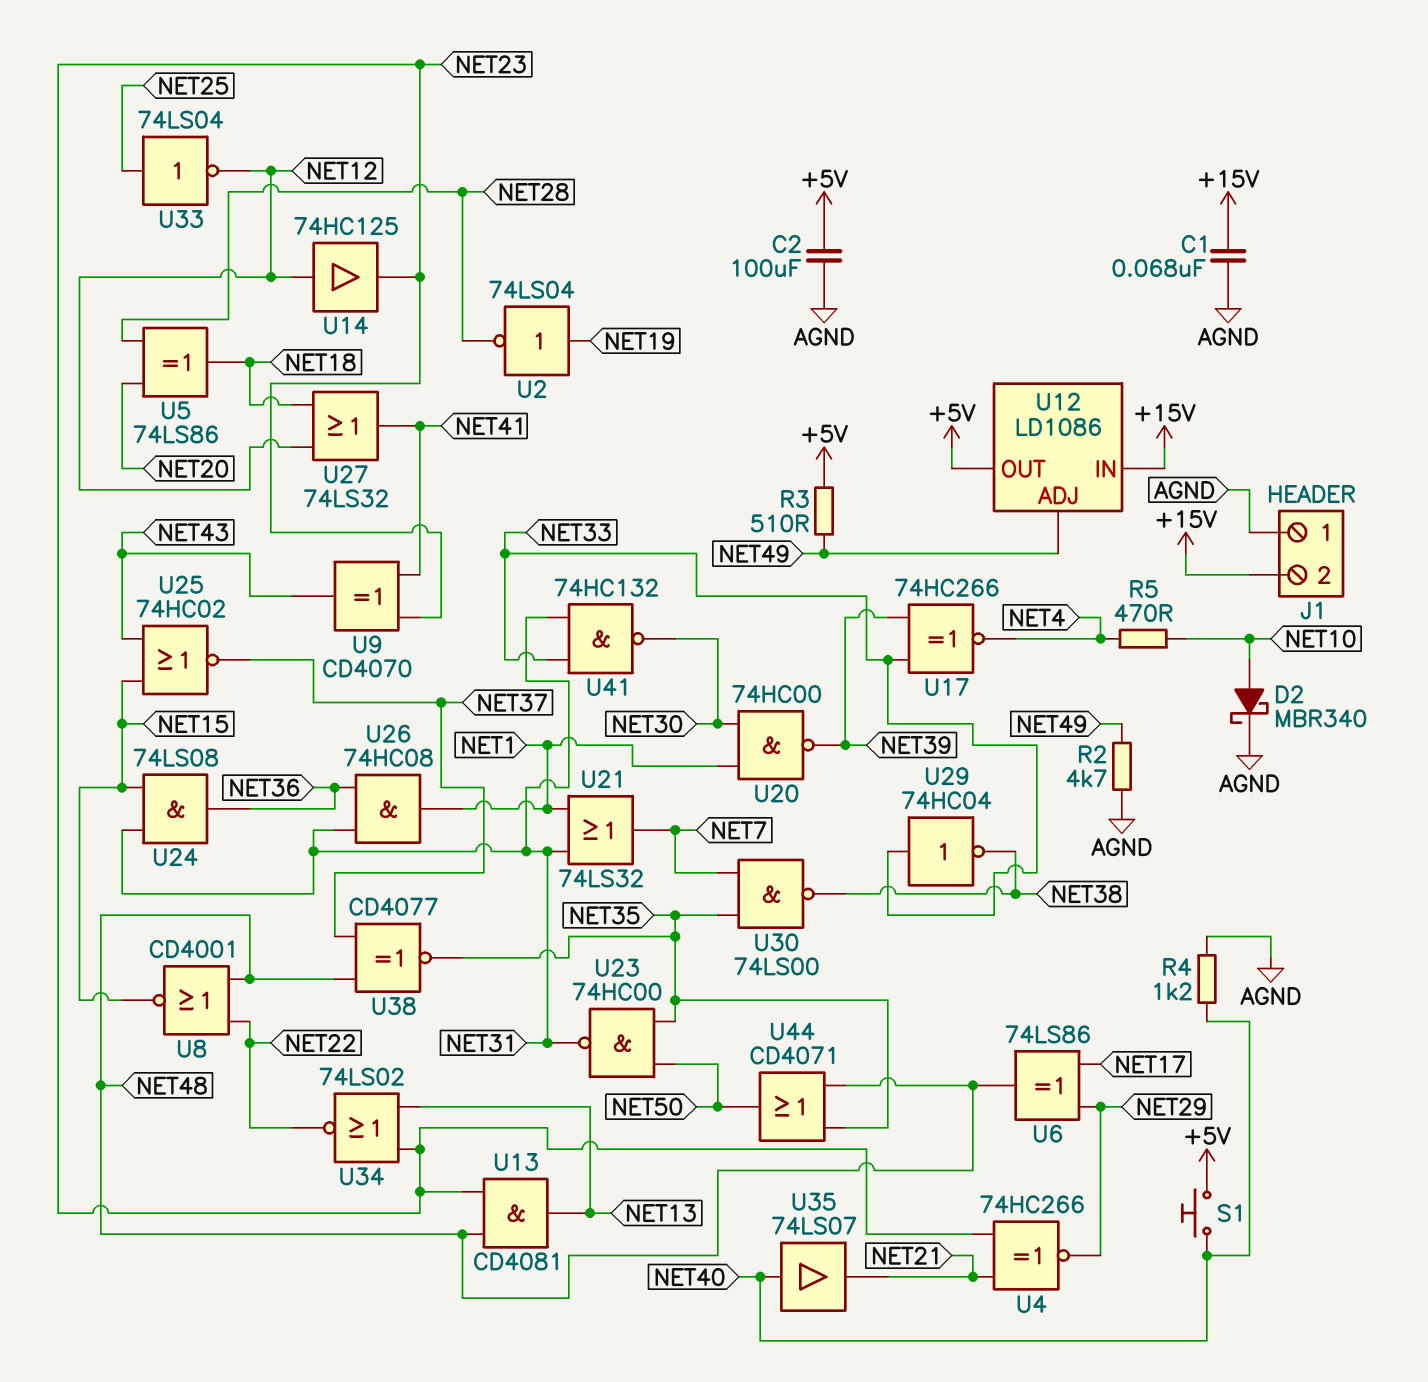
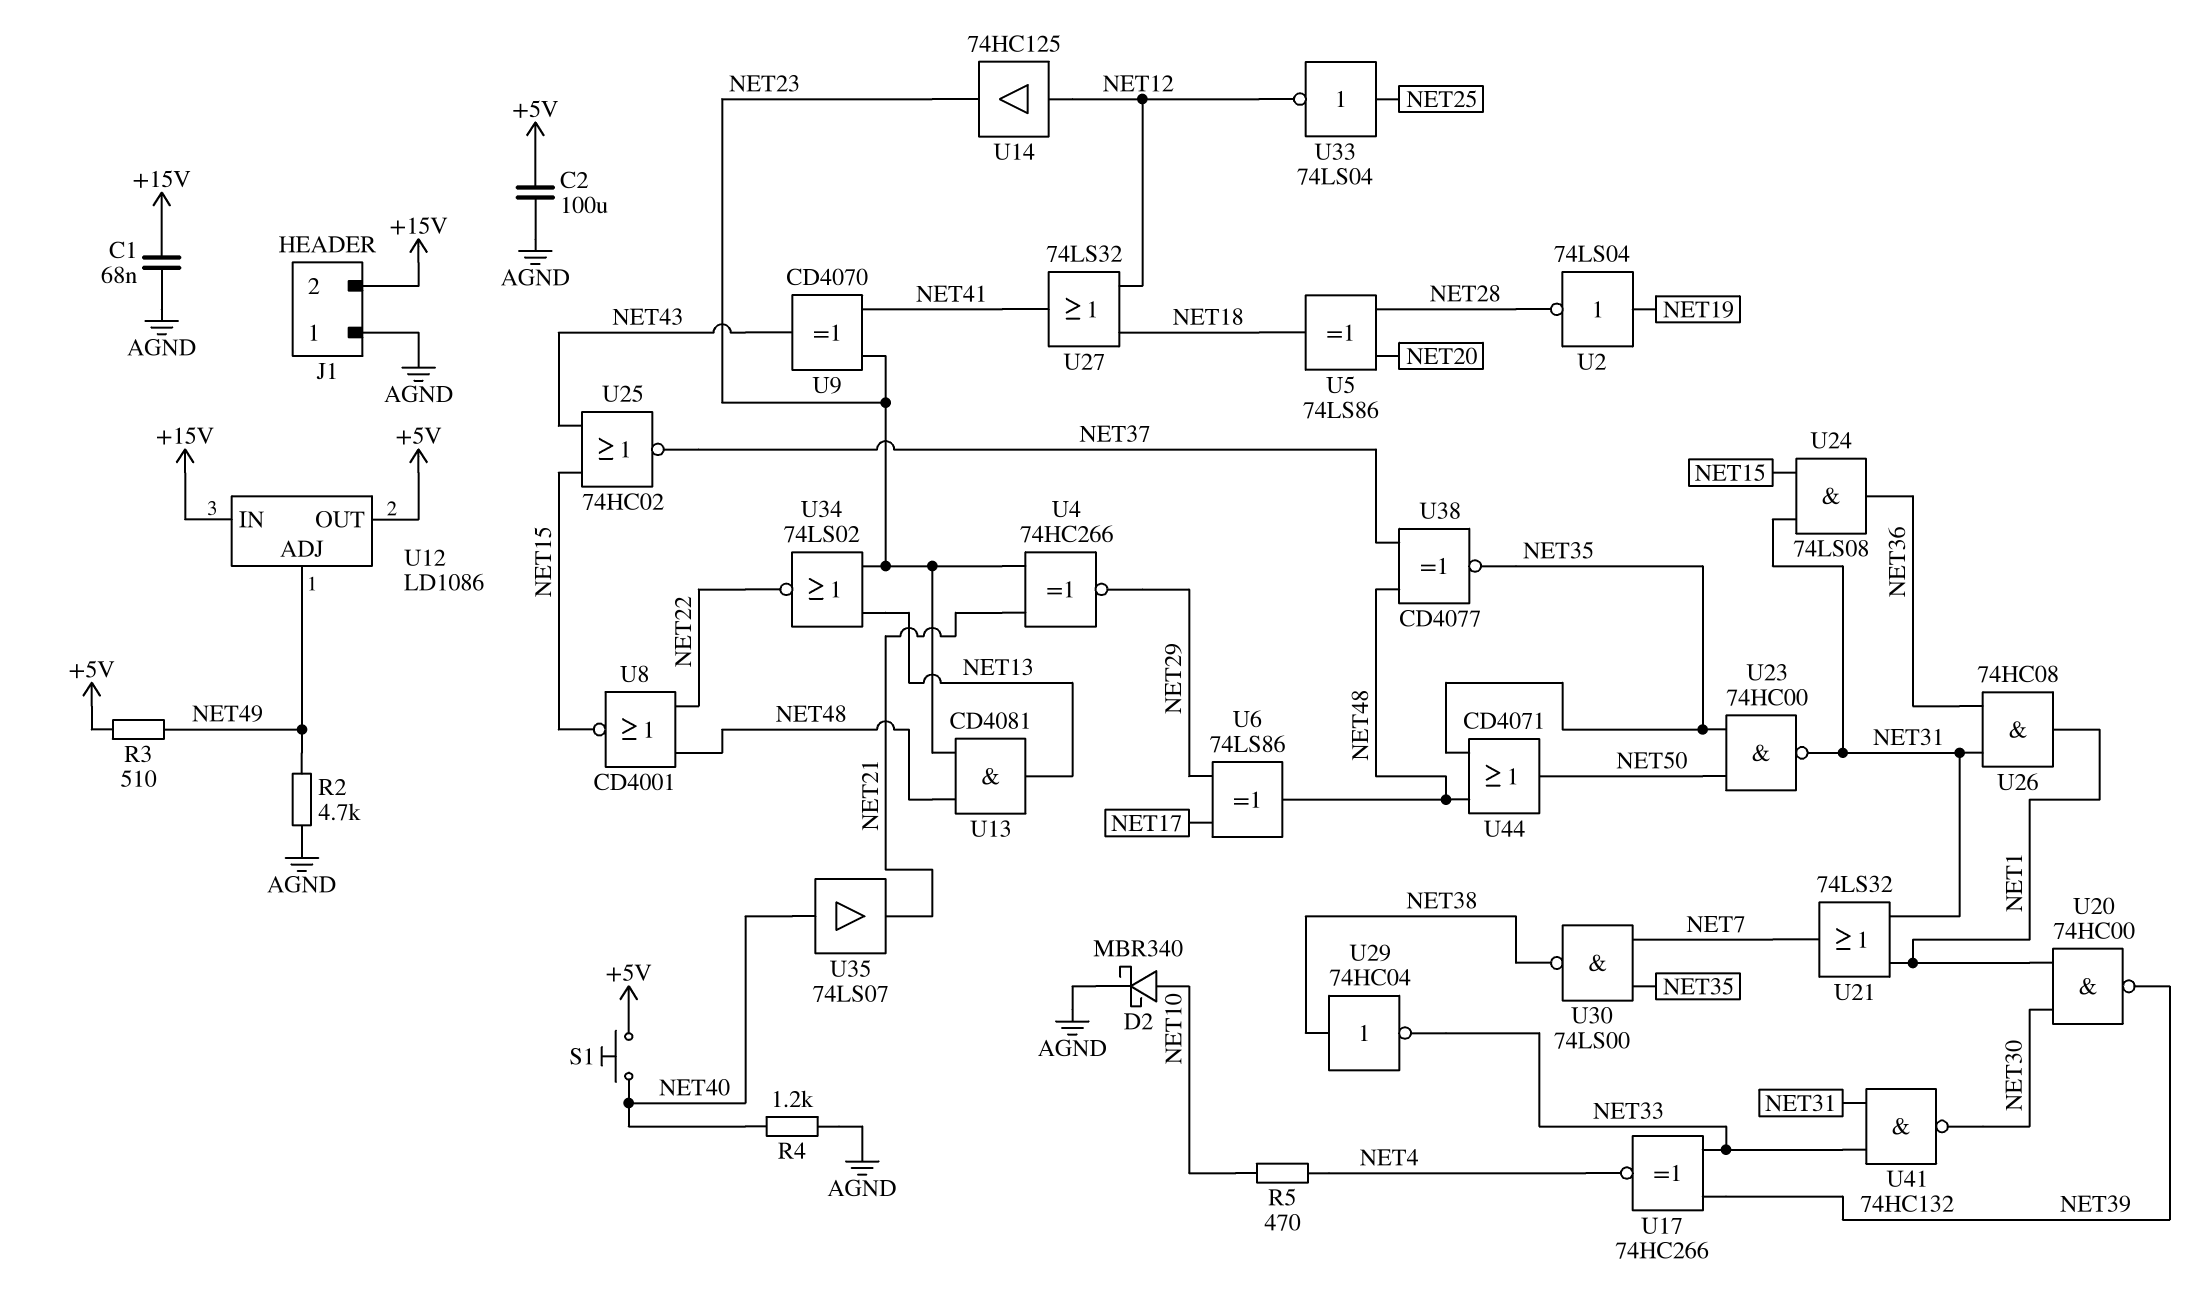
U29: NOT 74HC04 (in NET33, out NET38) -> NOT 74HC04 (in NET38, out NET33)

